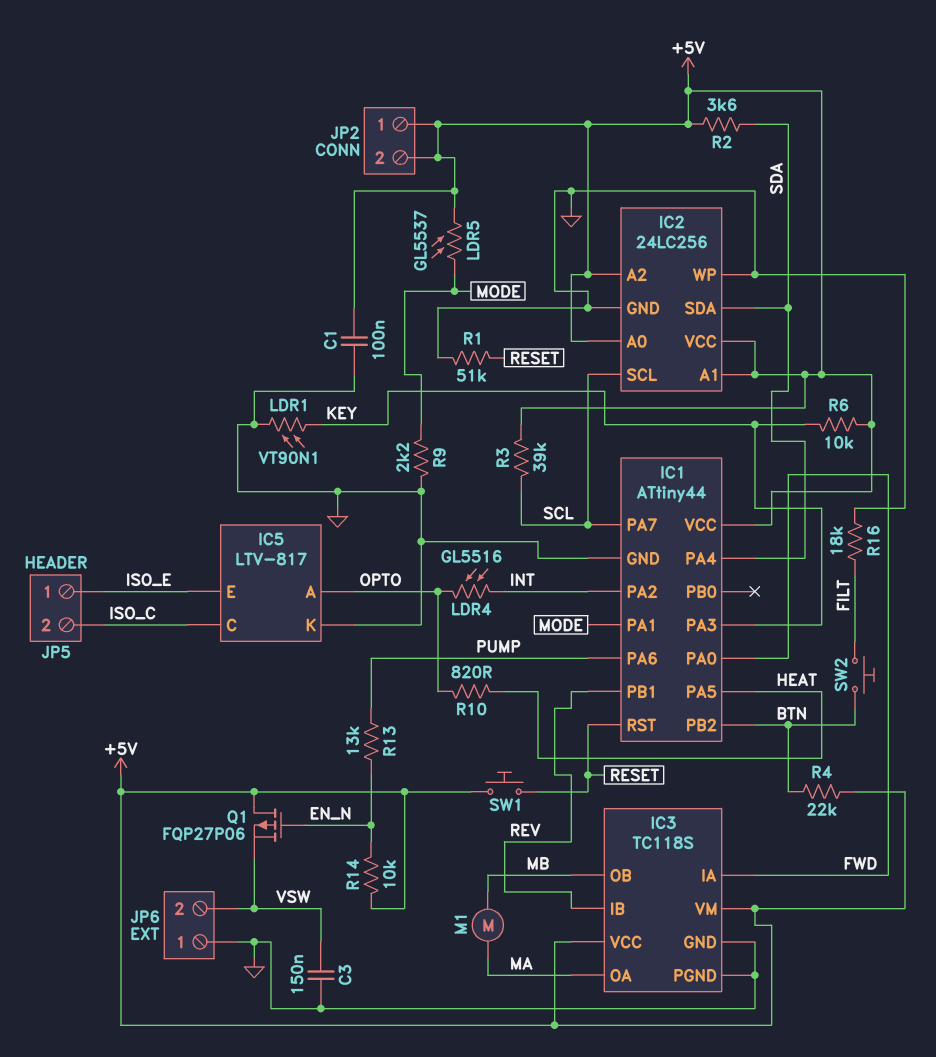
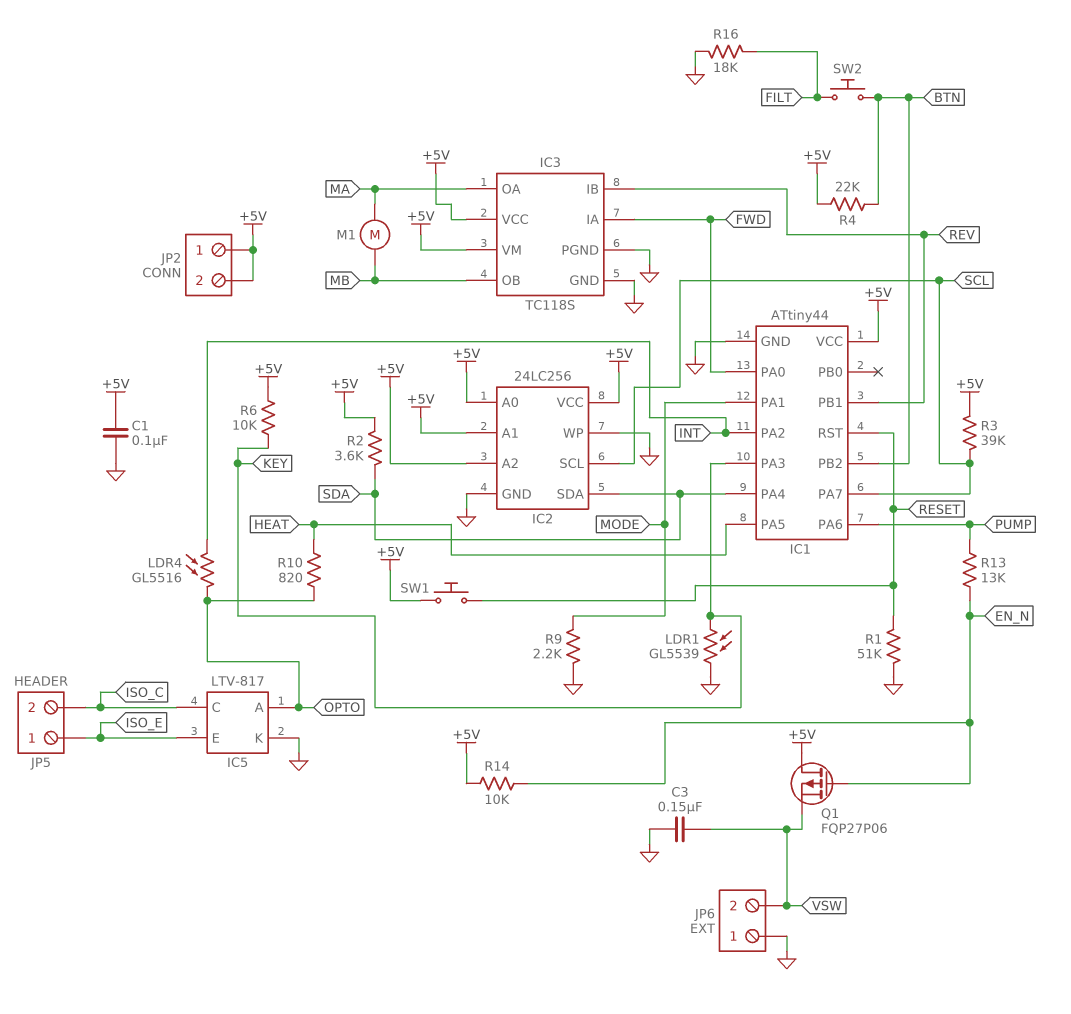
LDR1: VT90N1 (GND, KEY) -> GL5539 (GND, KEY)
LDR5: GL5537 (+5V, MODE) -> none

